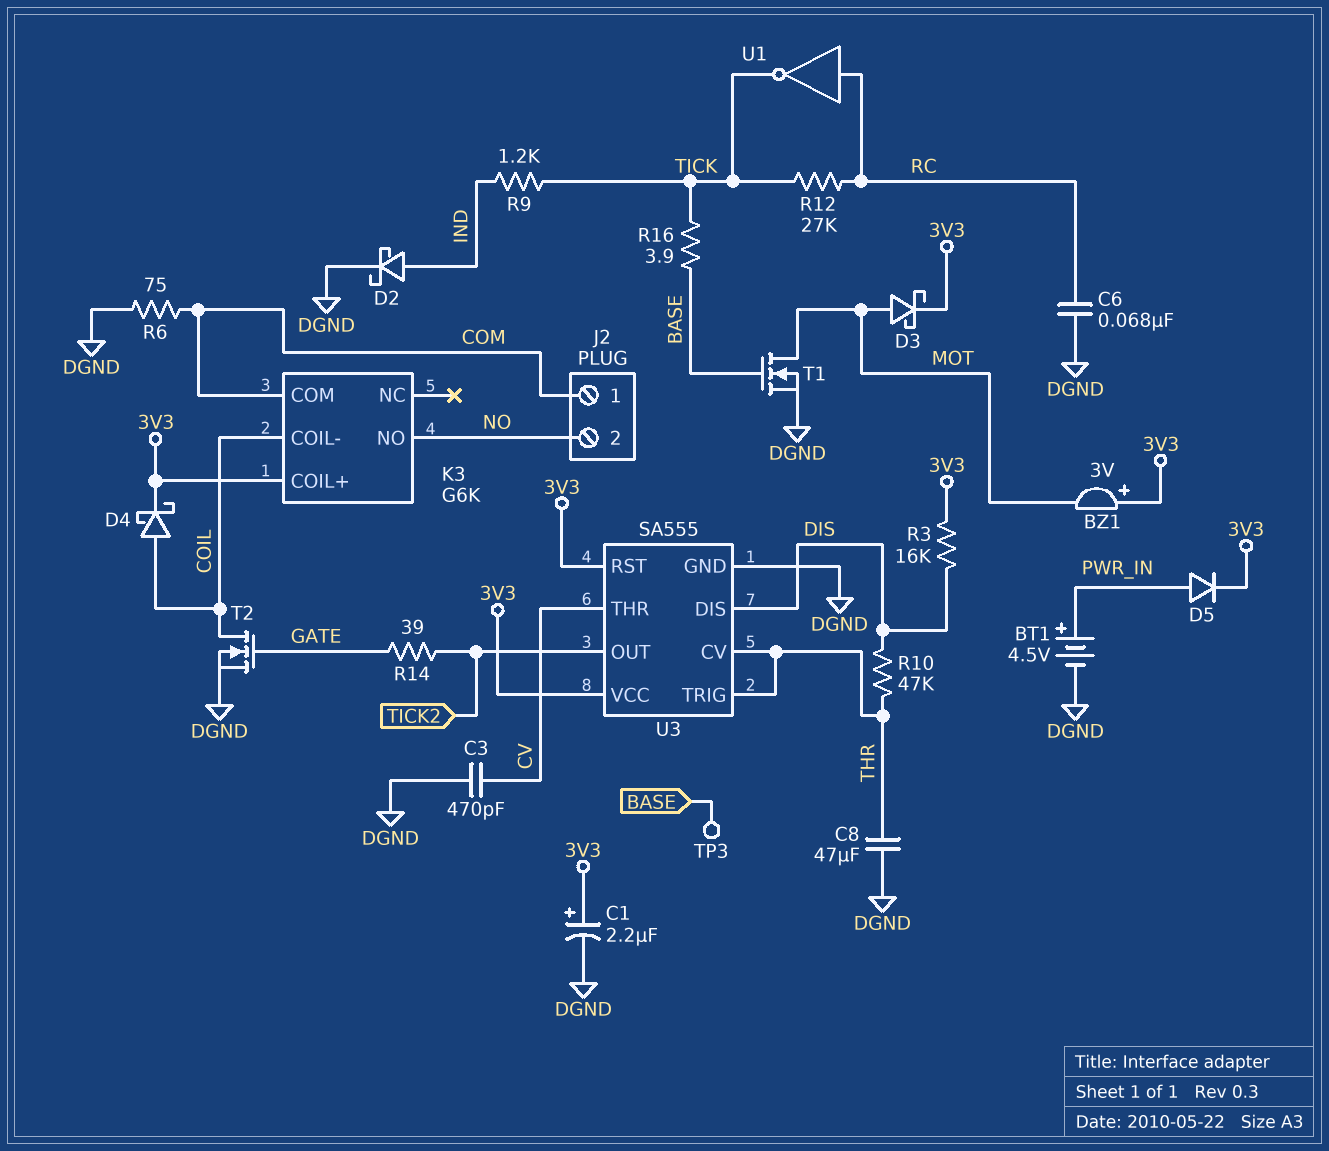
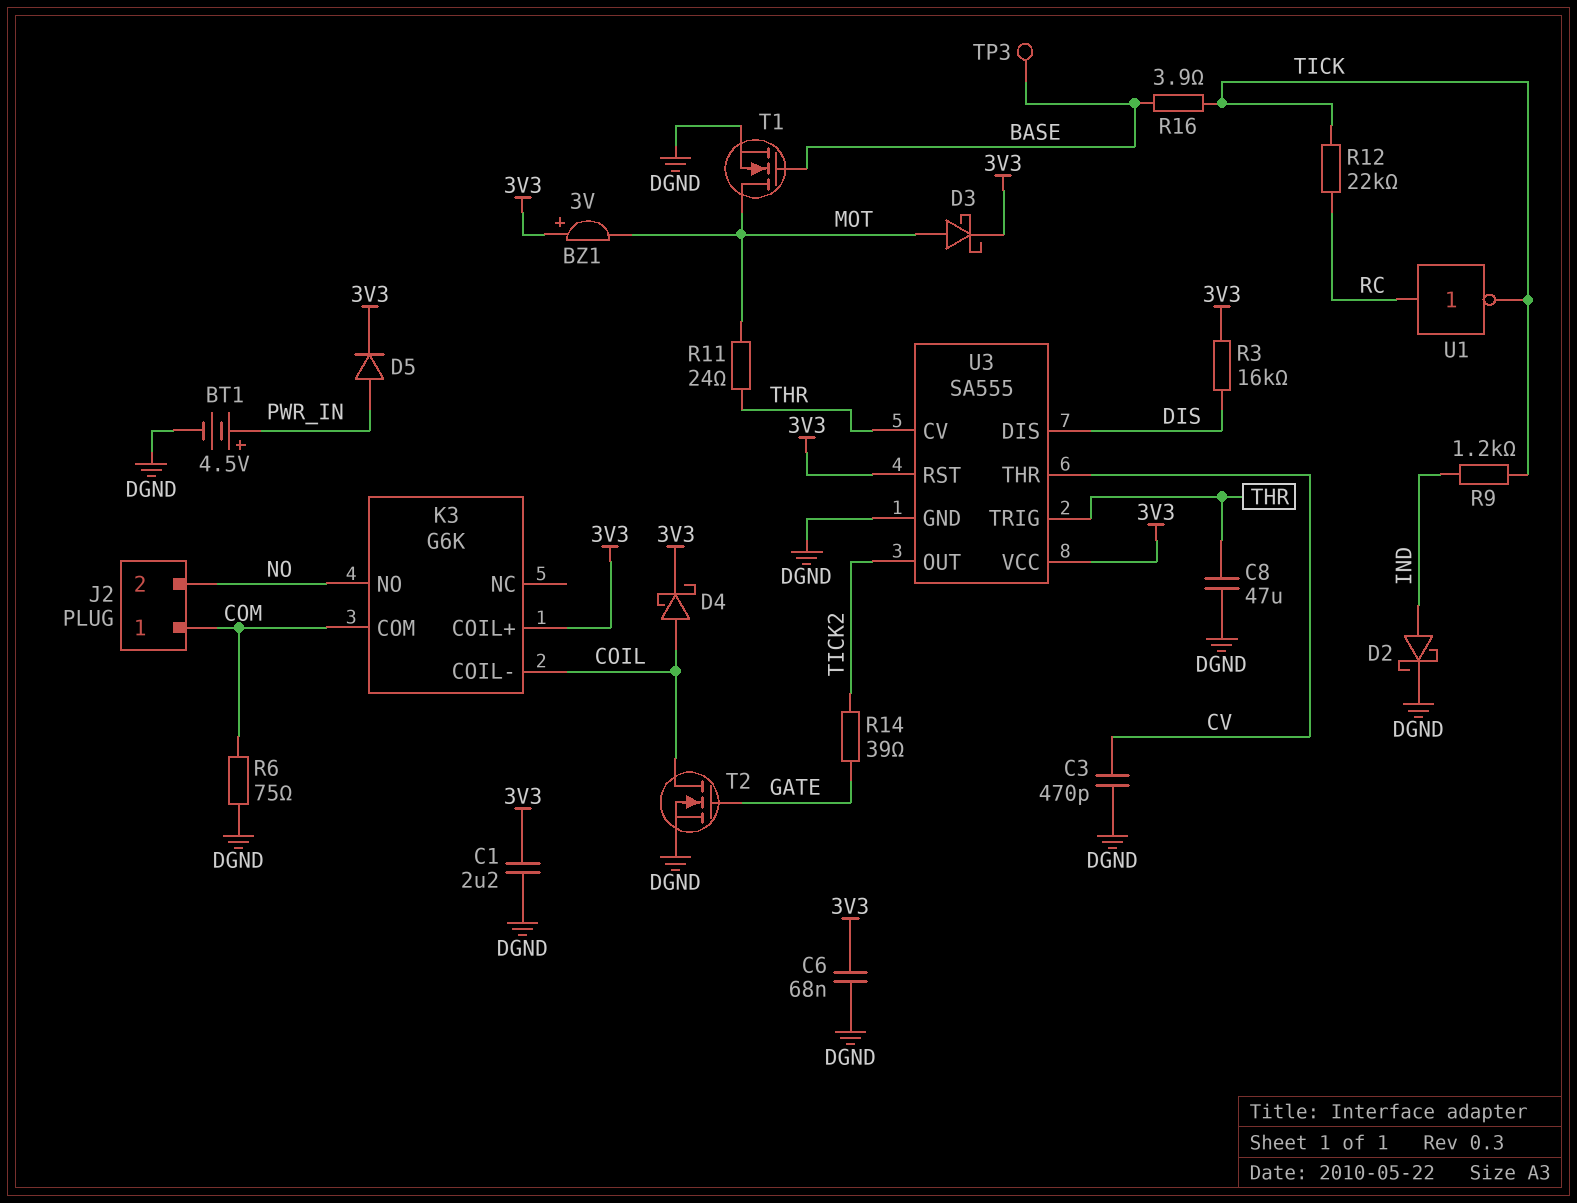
C1: 2.2uF (plus 3V3, minus DGND) -> 2.2uF (3V3, DGND)
C6: 68nF (DGND, RC) -> 68nF (3V3, DGND)
R10: 47k (DIS, THR) -> none
R11: none -> 24 (MOT, THR)
R12: 27k (RC, TICK) -> 22k (RC, TICK)

